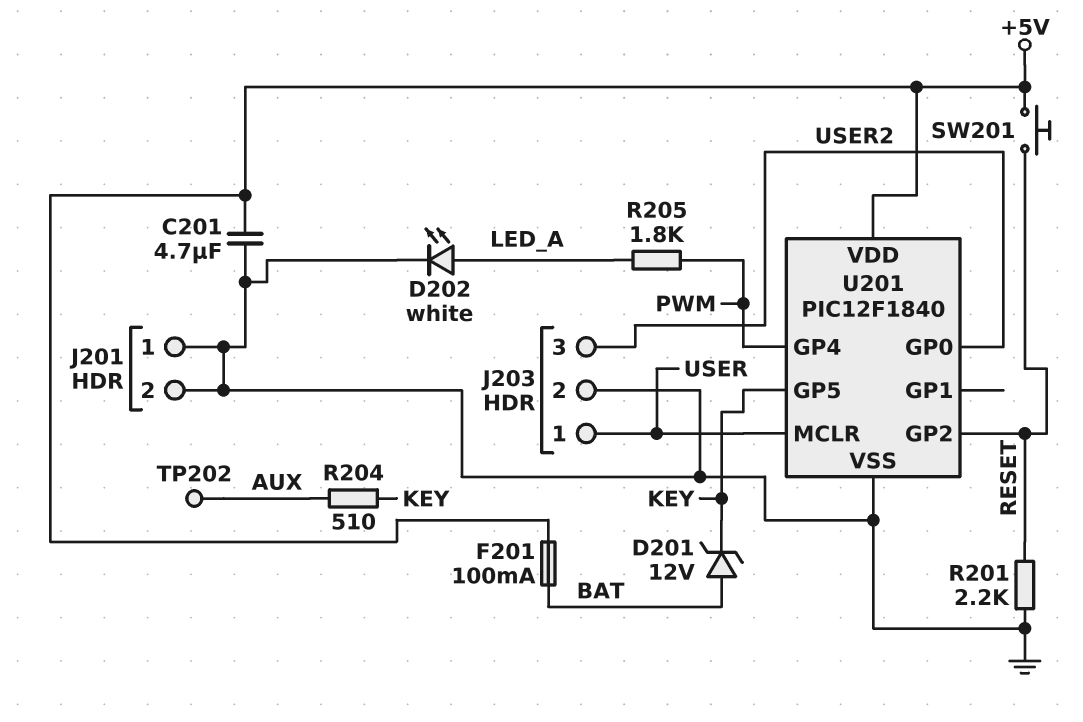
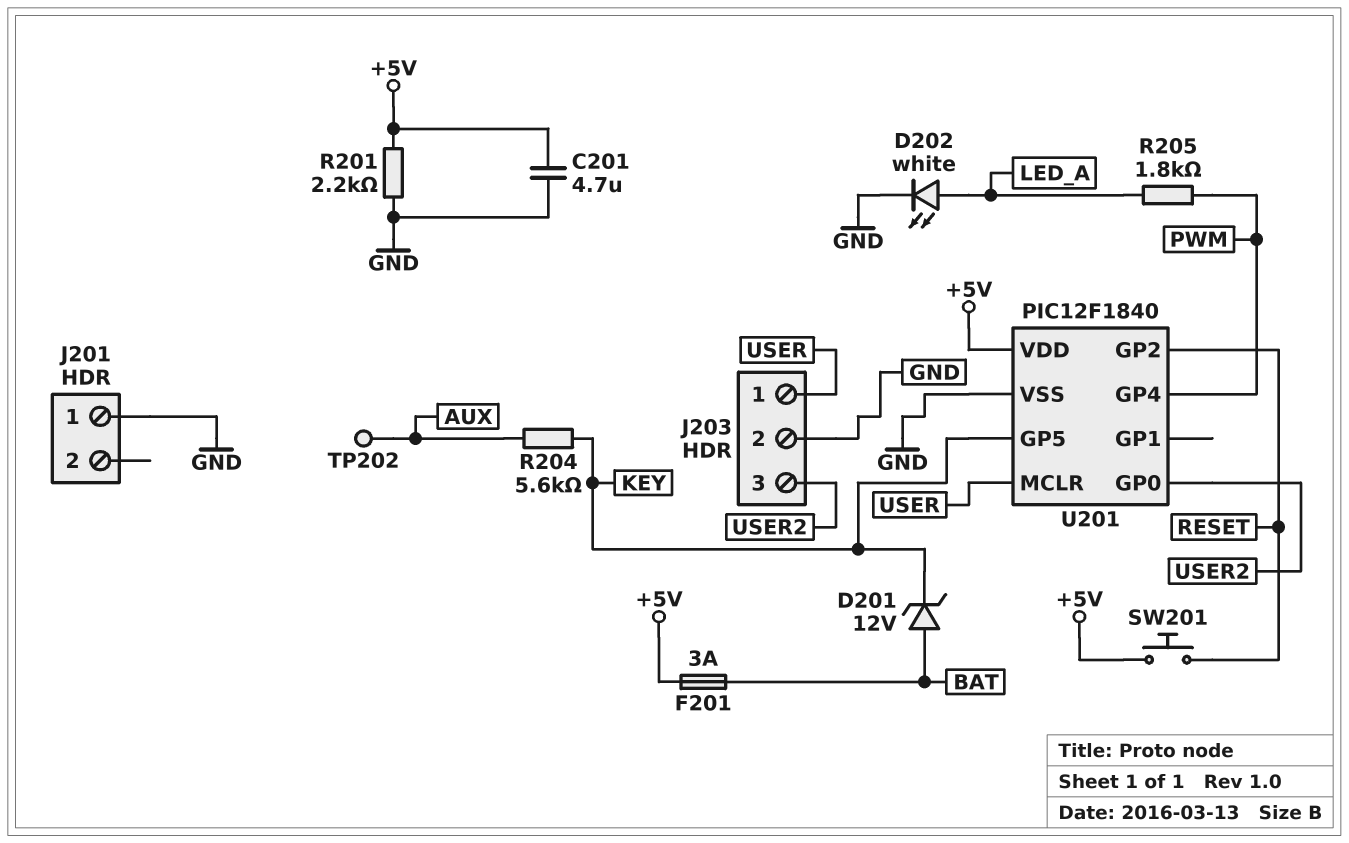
F201: 100mA (+5V, BAT) -> 3A (+5V, BAT)
J201 pin 2: GND -> none
R201: 2.2k (GND, RESET) -> 2.2k (+5V, GND)
R204: 510 (AUX, KEY) -> 5.6k (AUX, KEY)

